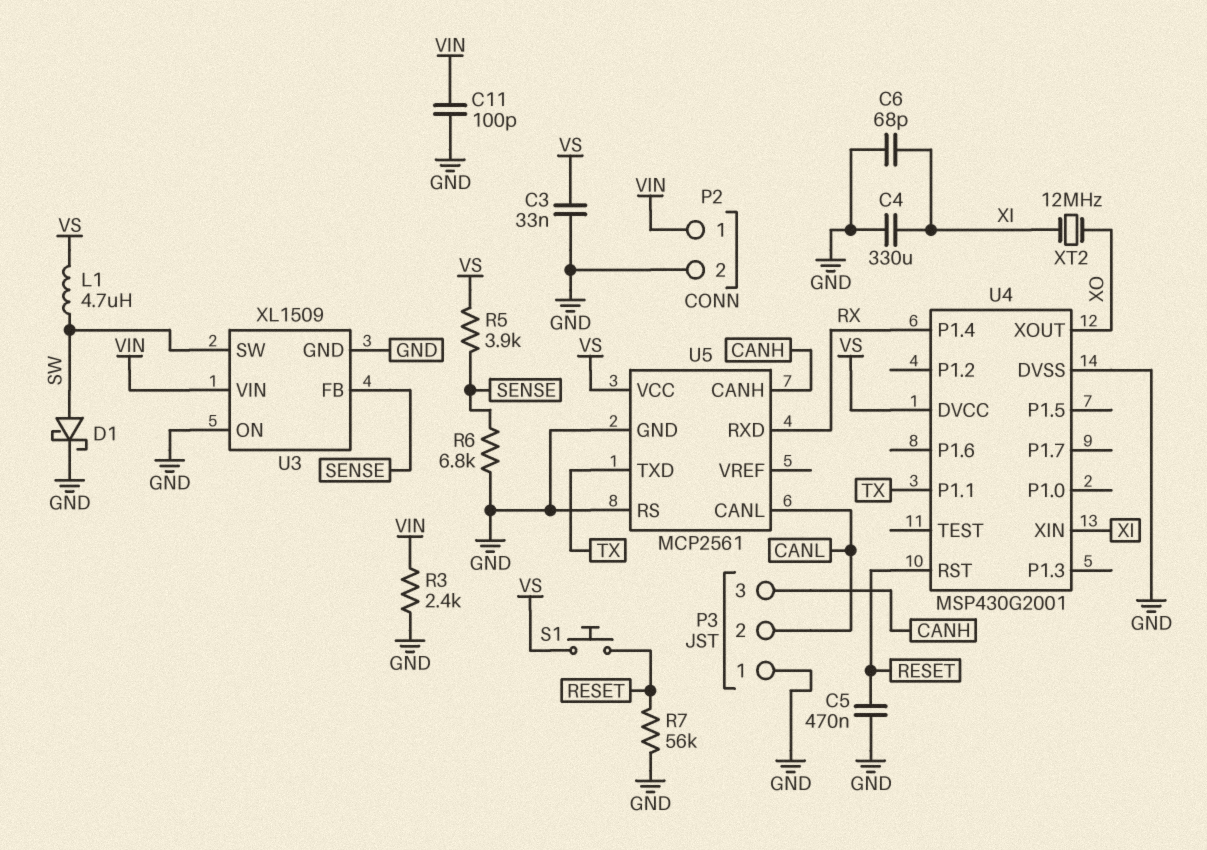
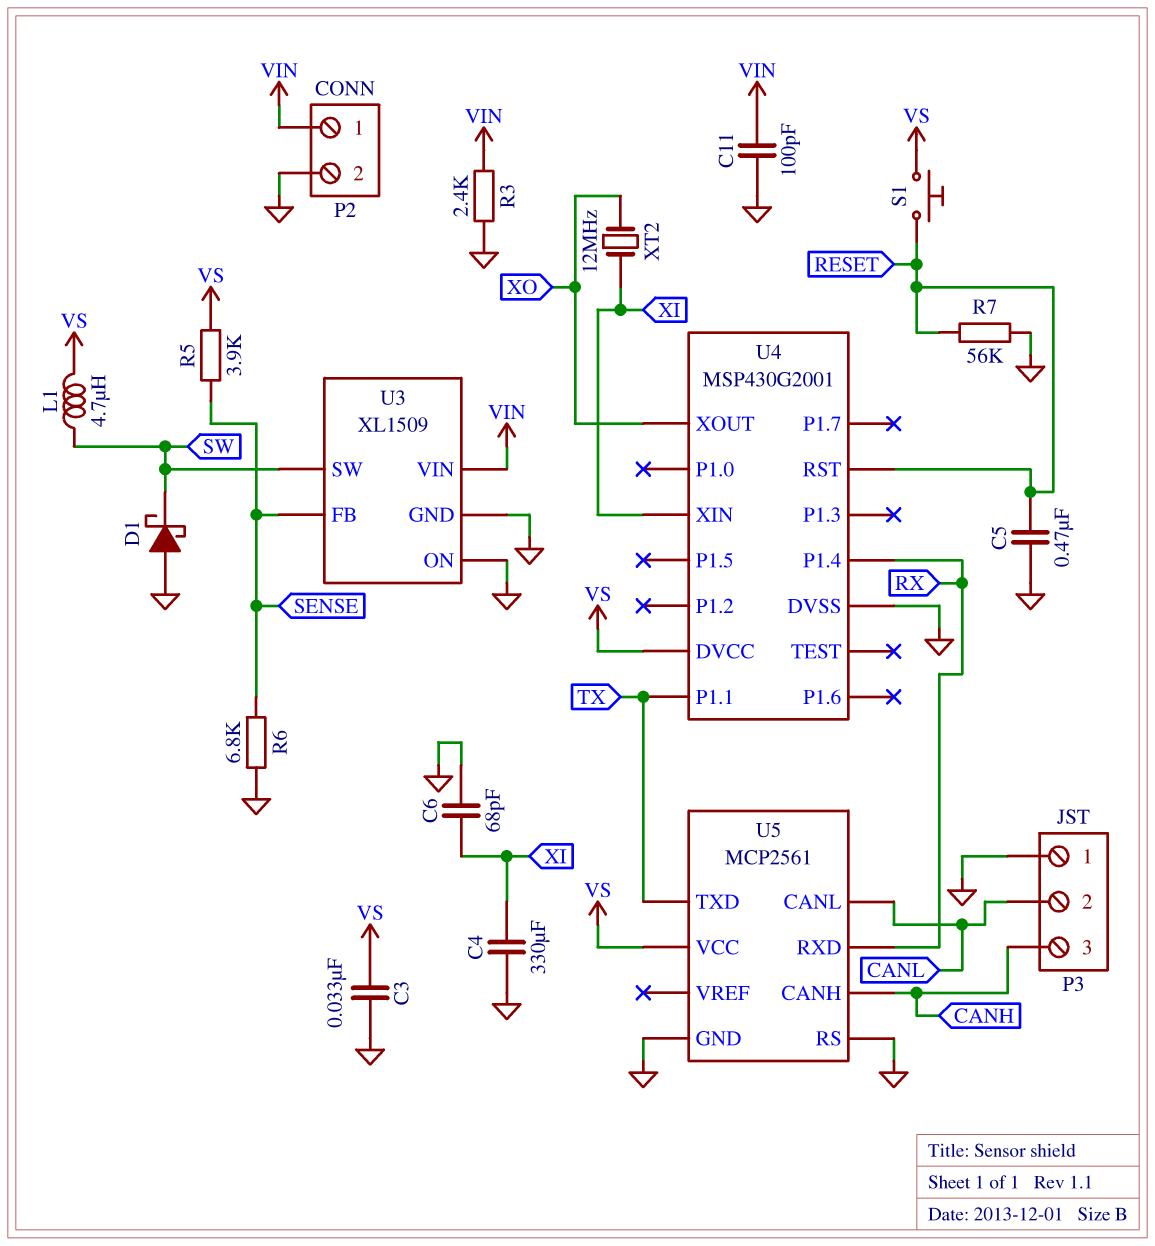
D1: schottky (A SW, K GND) -> schottky (A GND, K SW)

